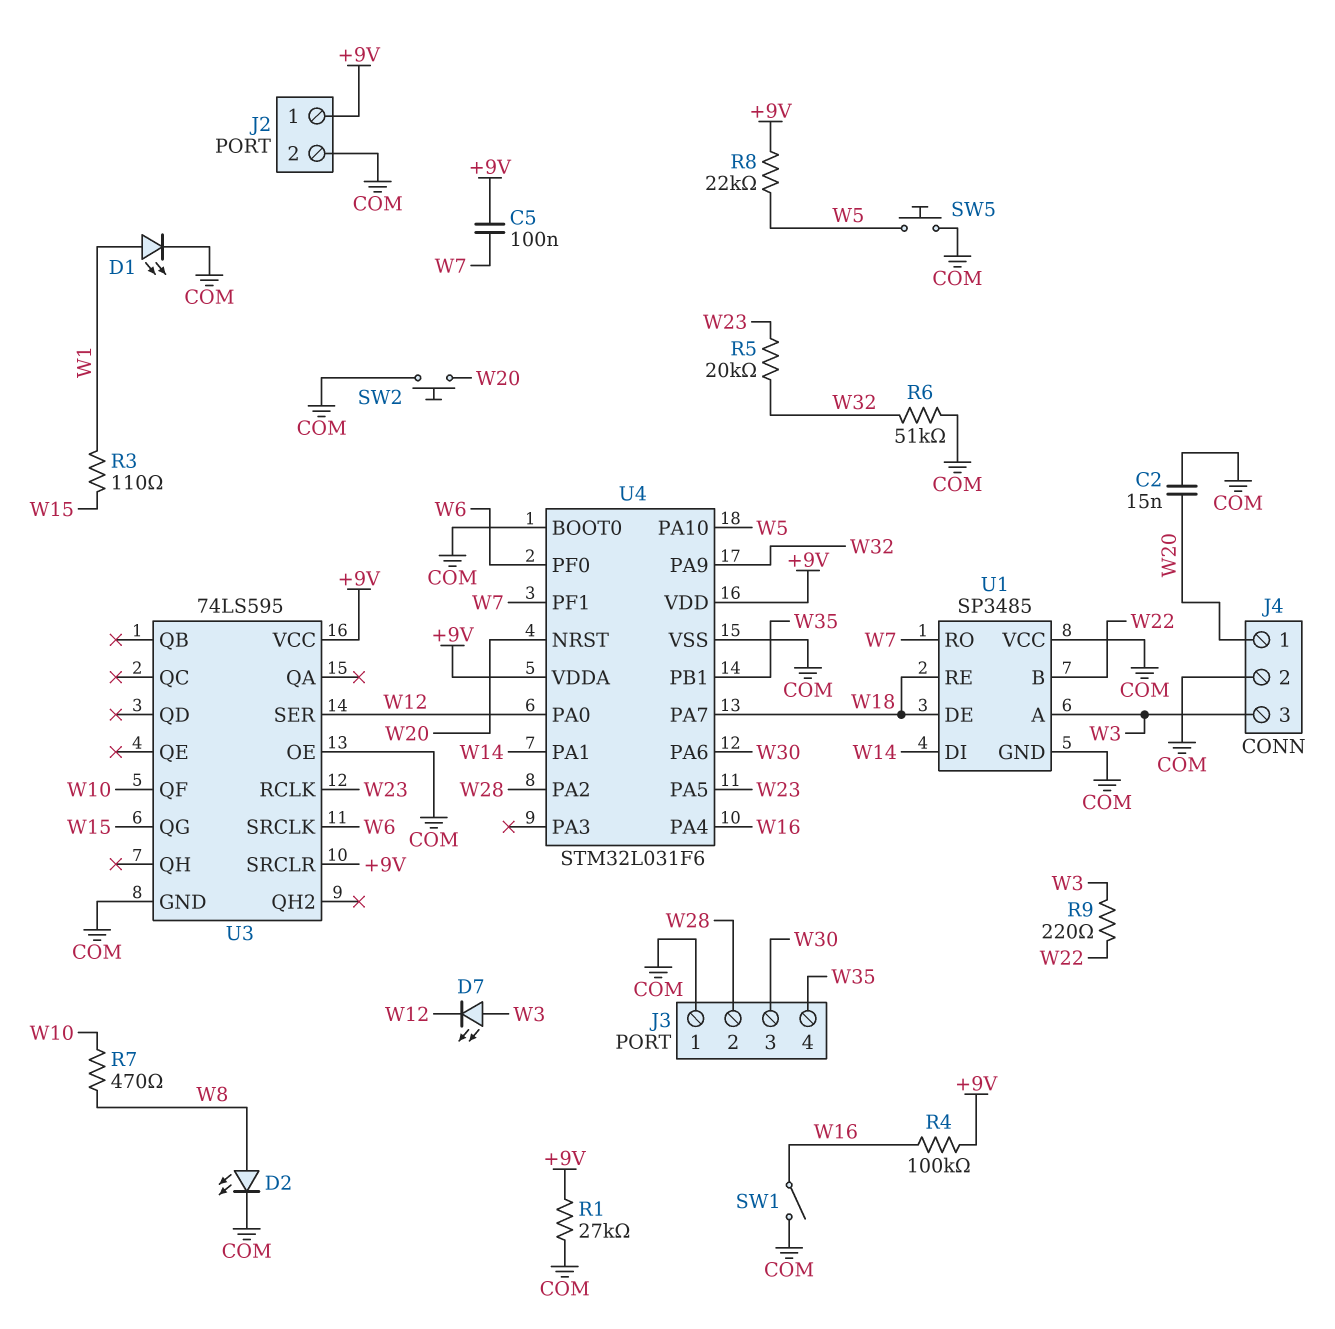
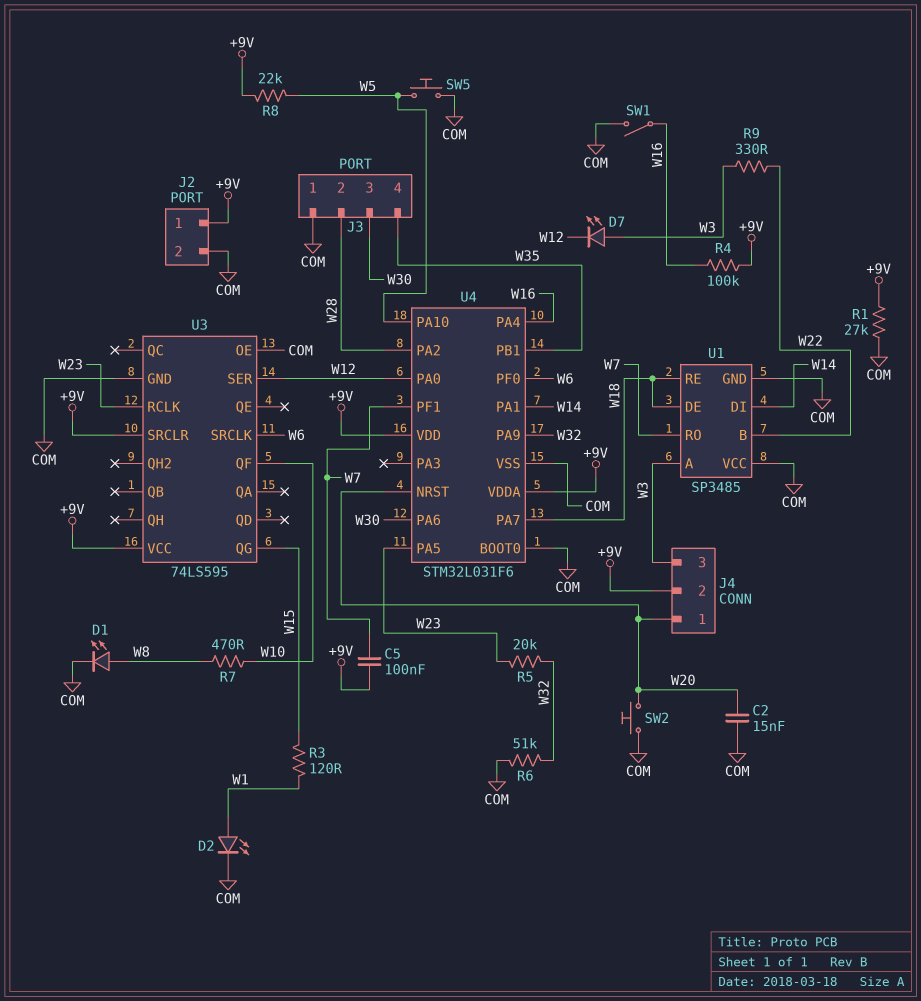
D1: LED (A W1, K COM) -> LED (A W8, K COM)
D2: LED (A W8, K COM) -> LED (A W1, K COM)
J4 pin 2: COM -> +9V
R3: 110 (W1, W15) -> 120 (W1, W15)
R9: 220 (W3, W22) -> 330 (W3, W22)

